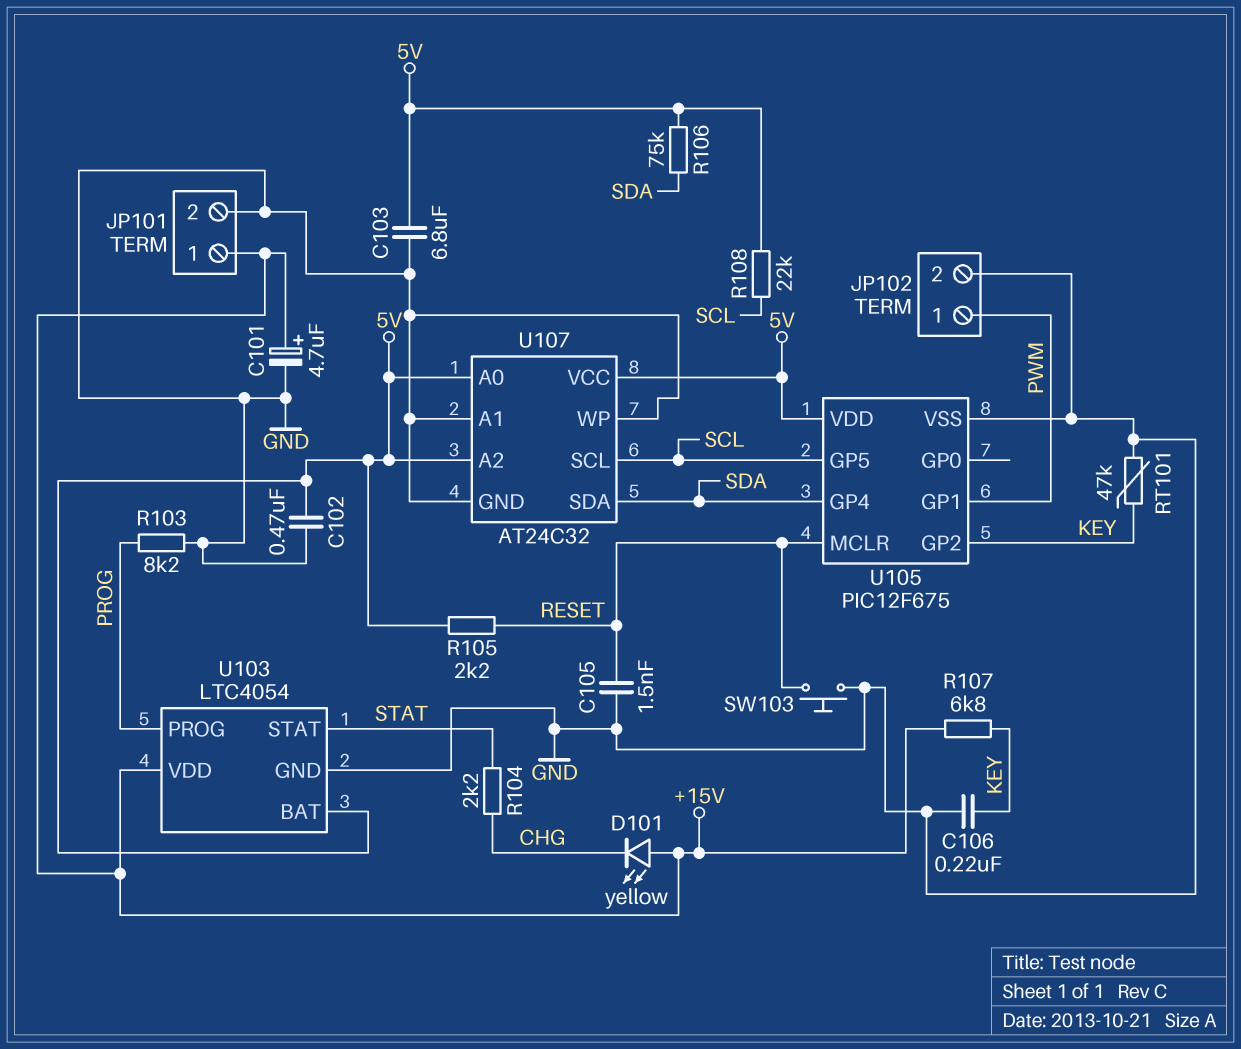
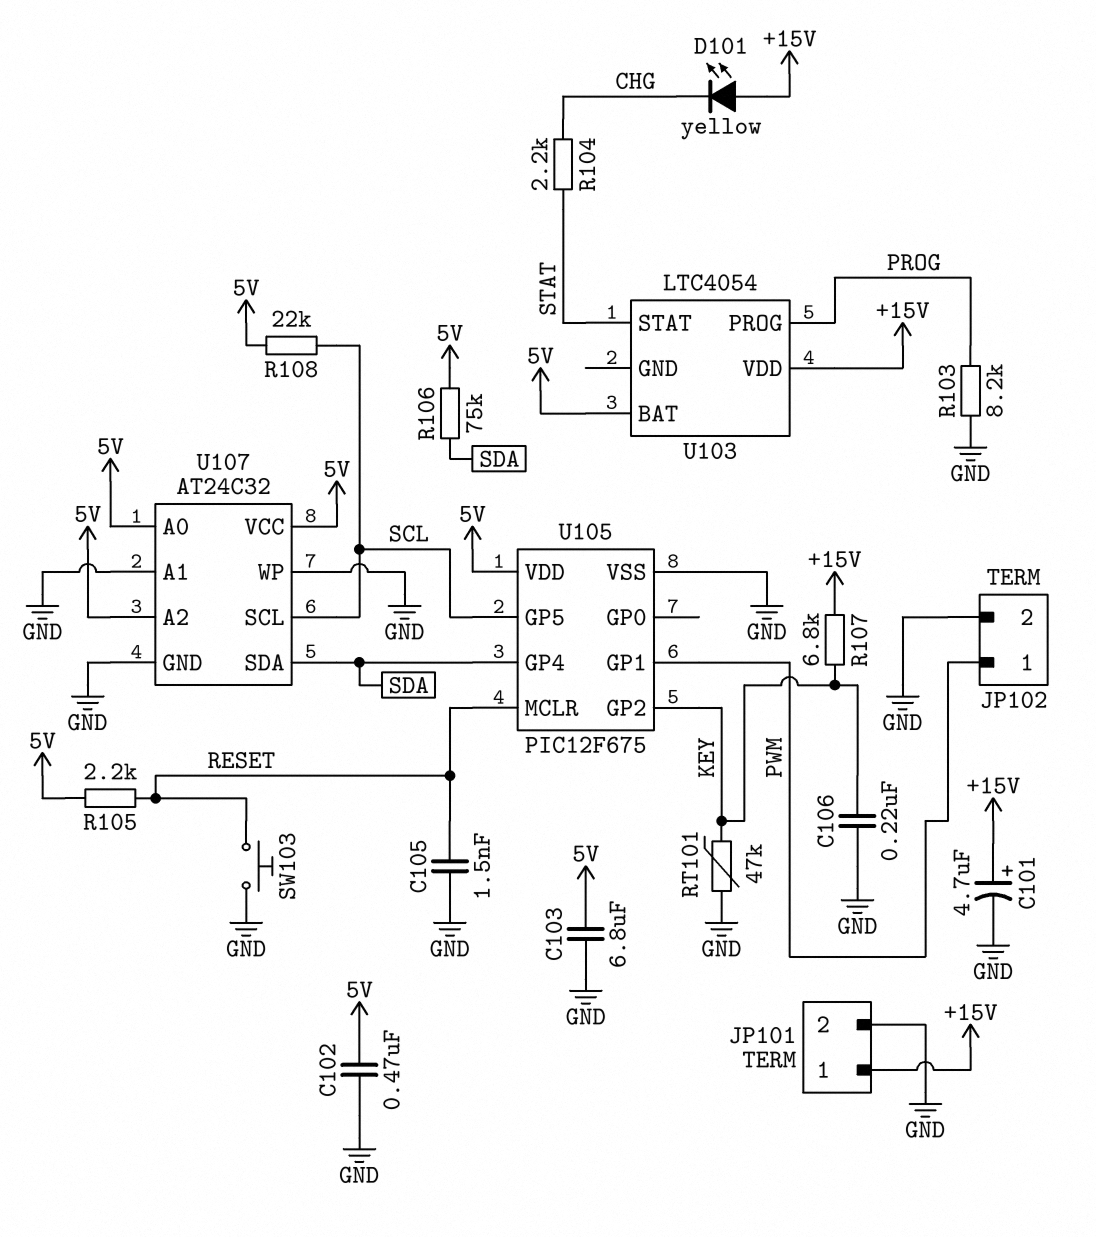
U103 pin GND: GND -> none

